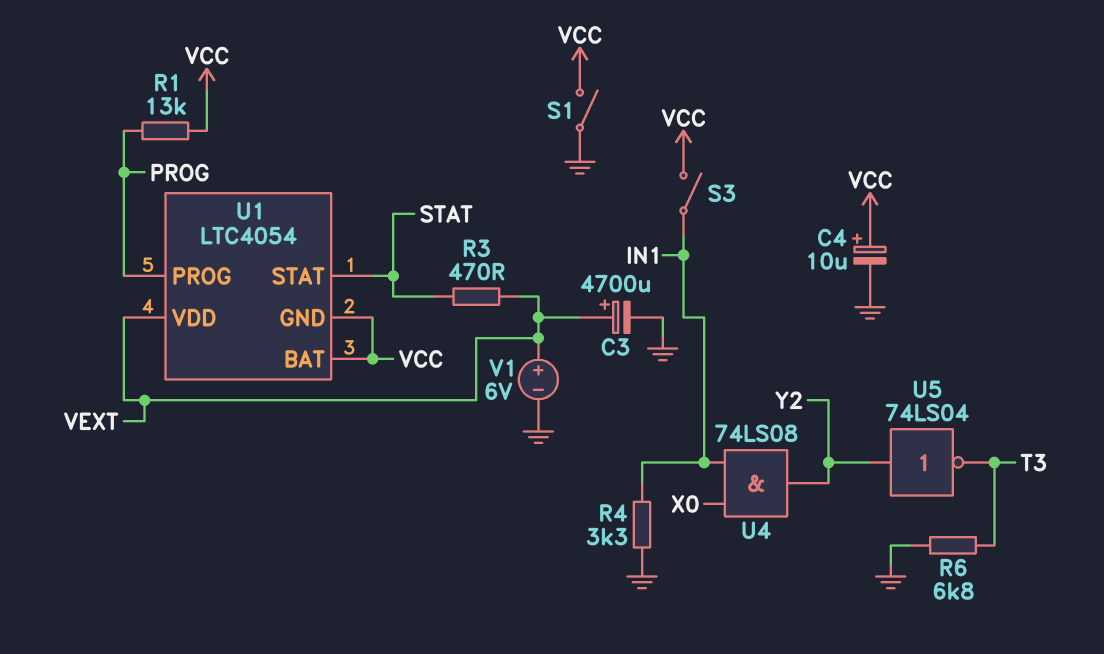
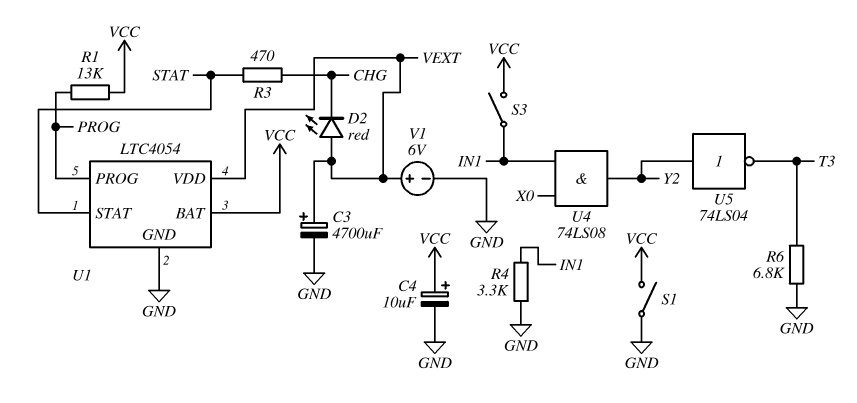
D2: none -> LED red (A VEXT, K CHG)
R3: 470 (STAT, VEXT) -> 470 (CHG, STAT)
U1 pin GND: VCC -> GND

